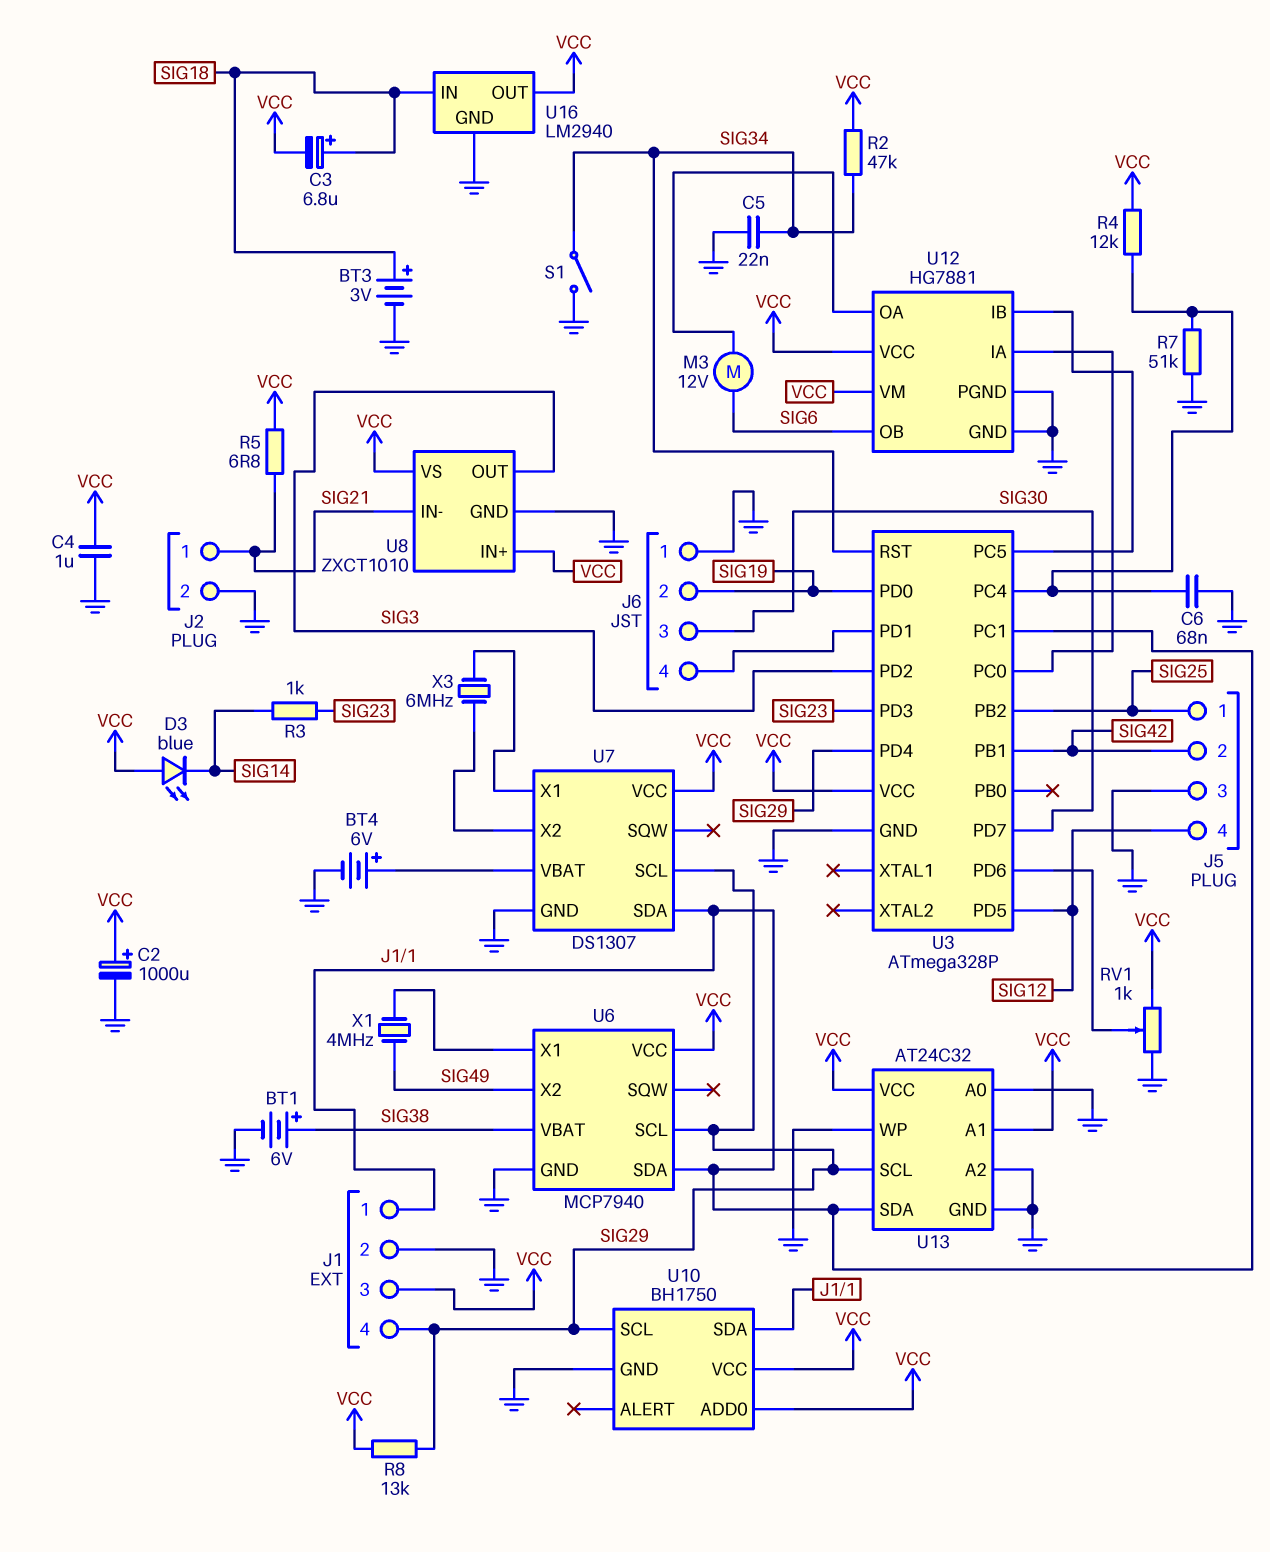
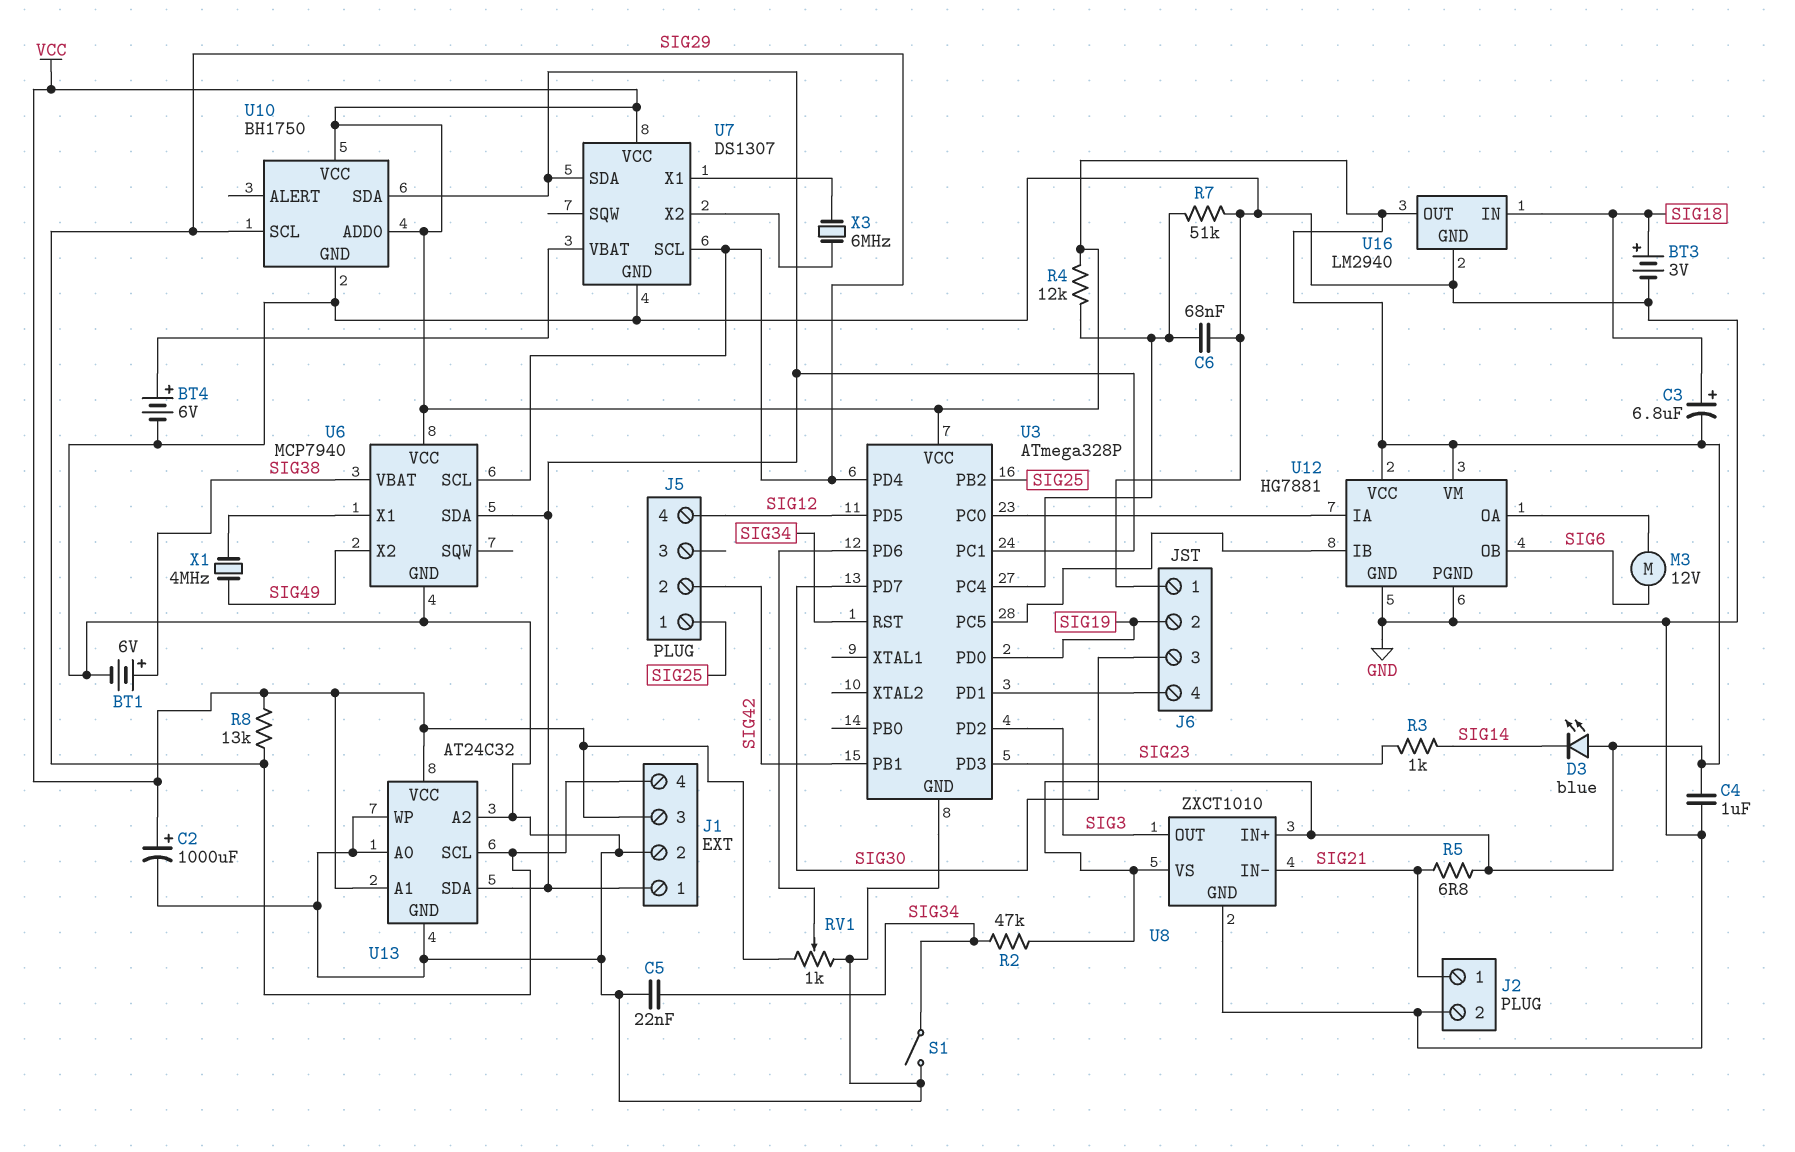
J5 pin 3: GND -> none

